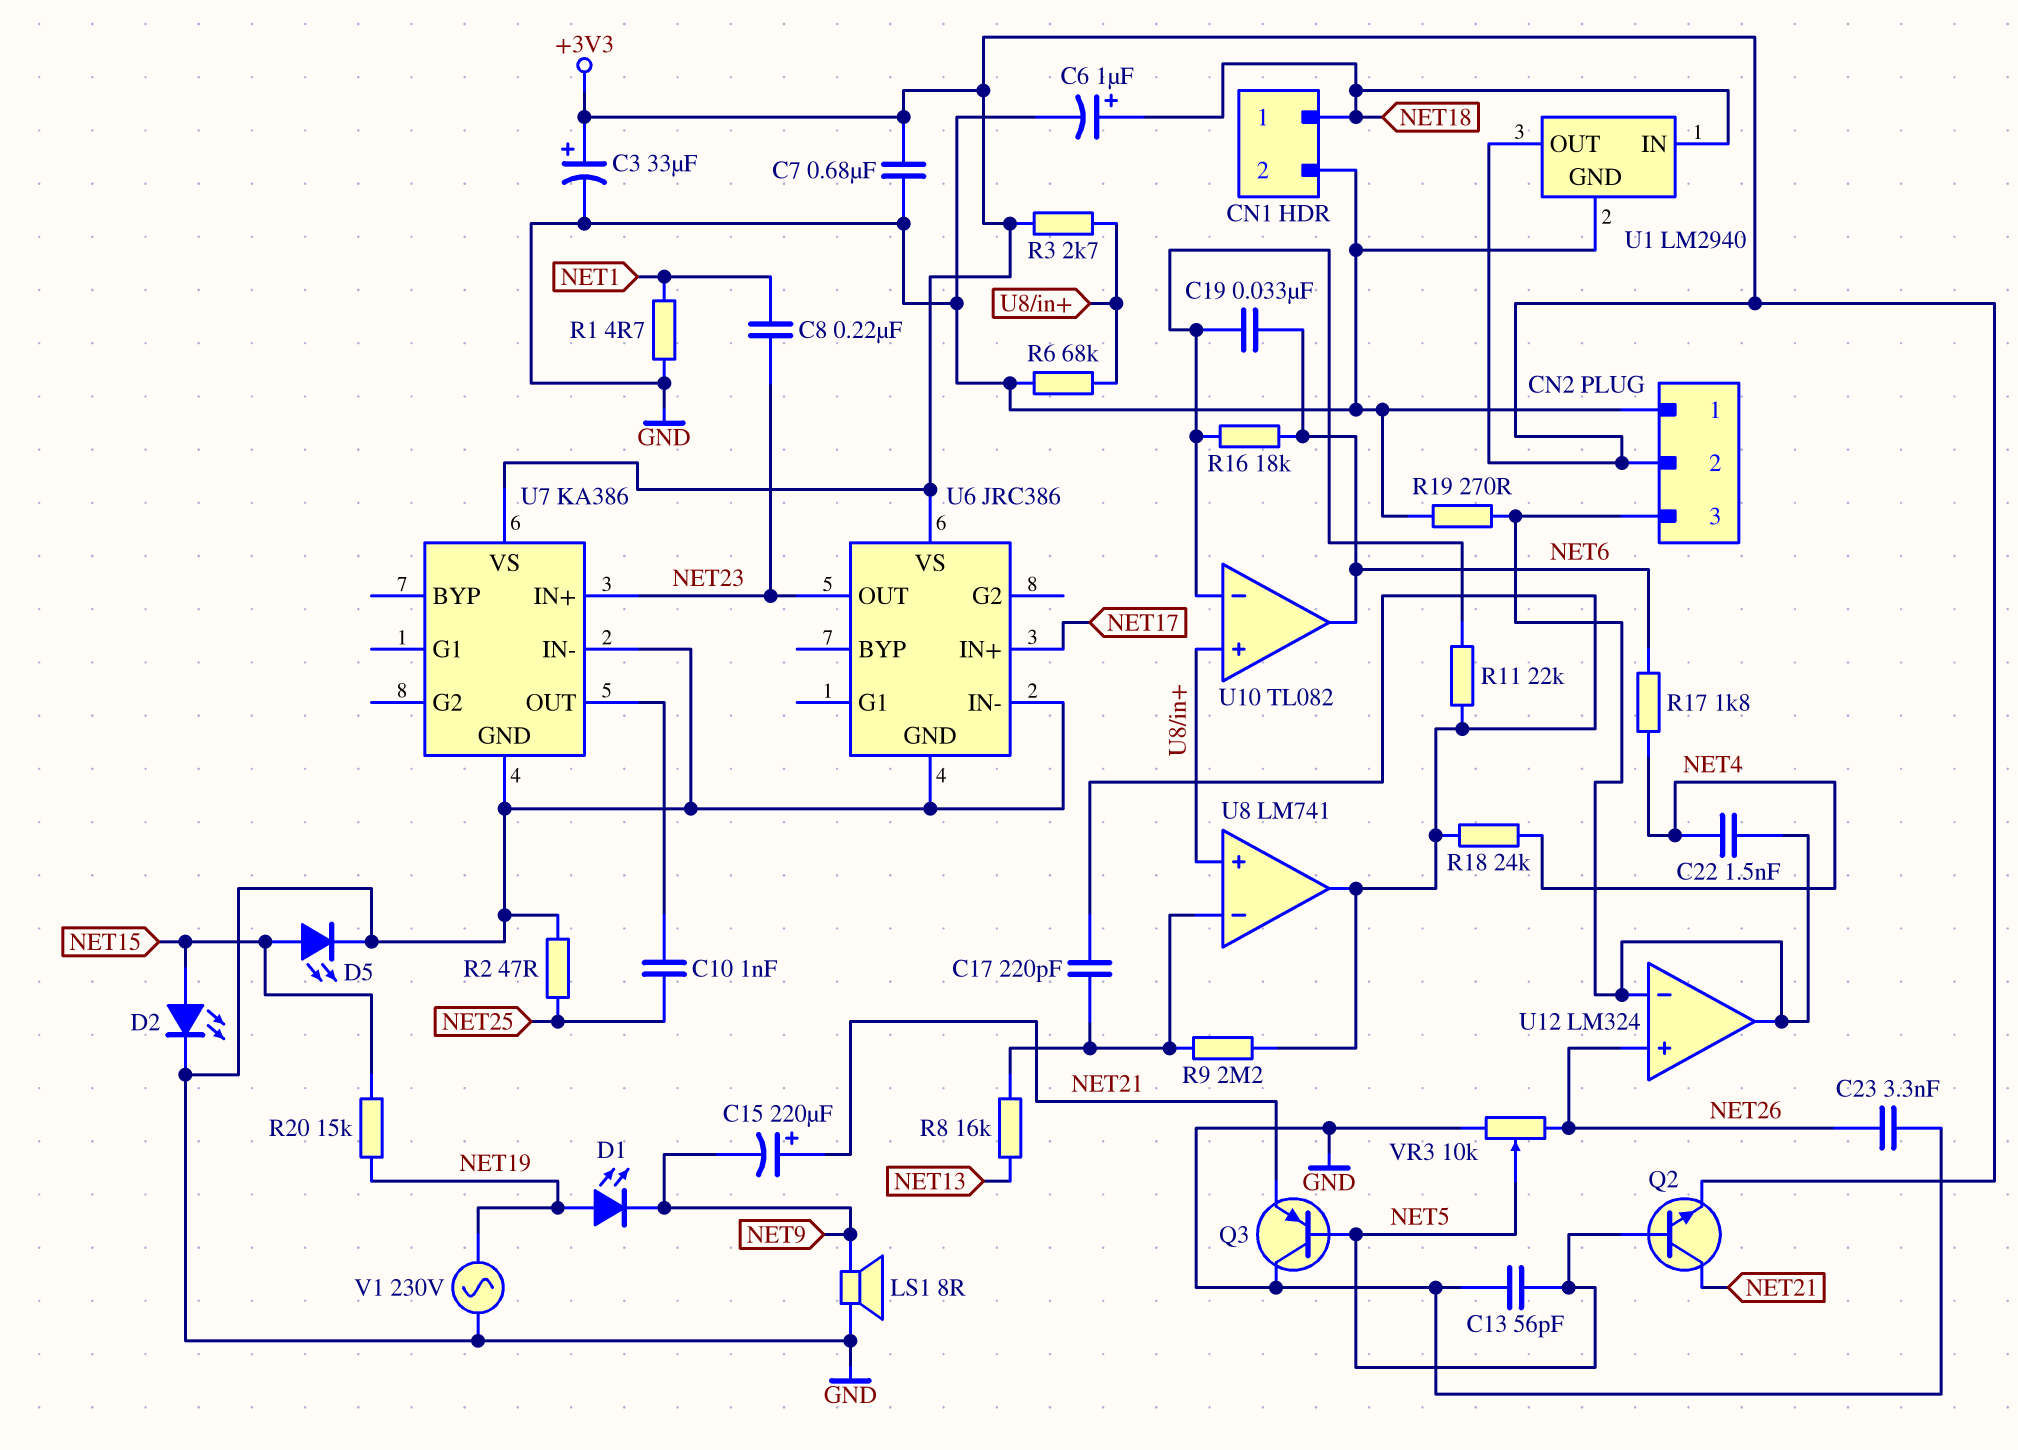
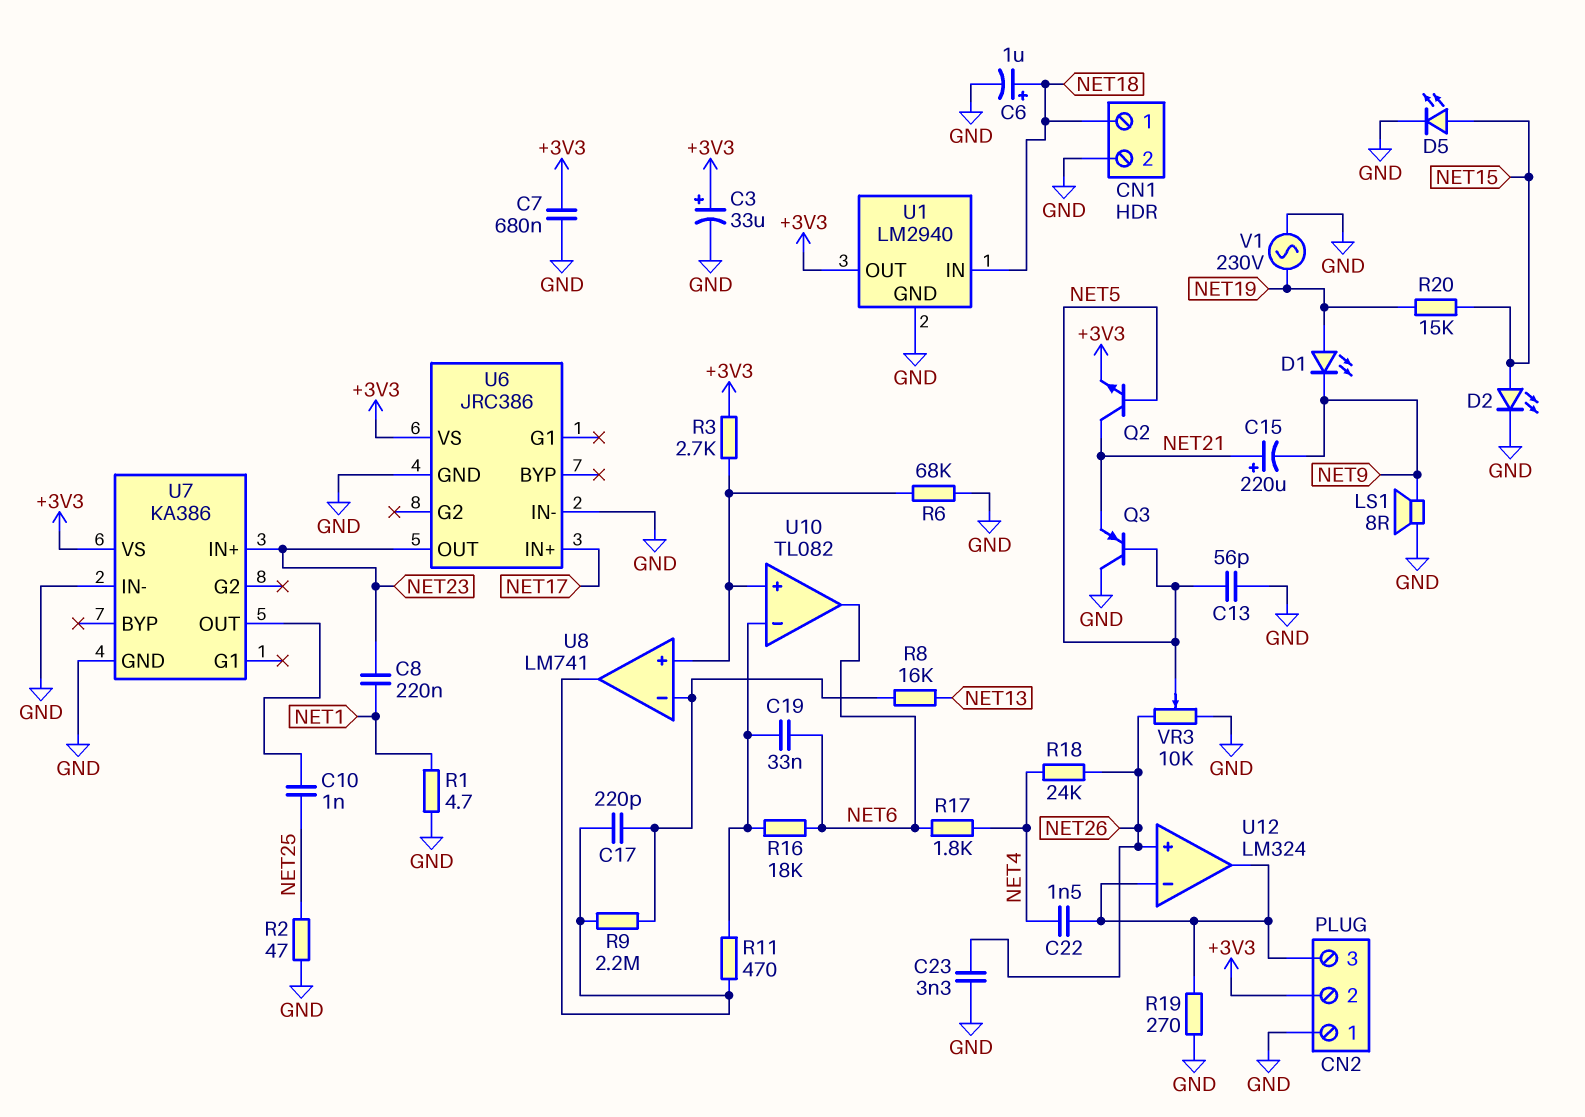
R11: 22k (U8/out, U10/in-) -> 470 (U8/out, U10/in-)
R18: 24k (NET4, U8/out) -> 24k (NET4, NET26)

